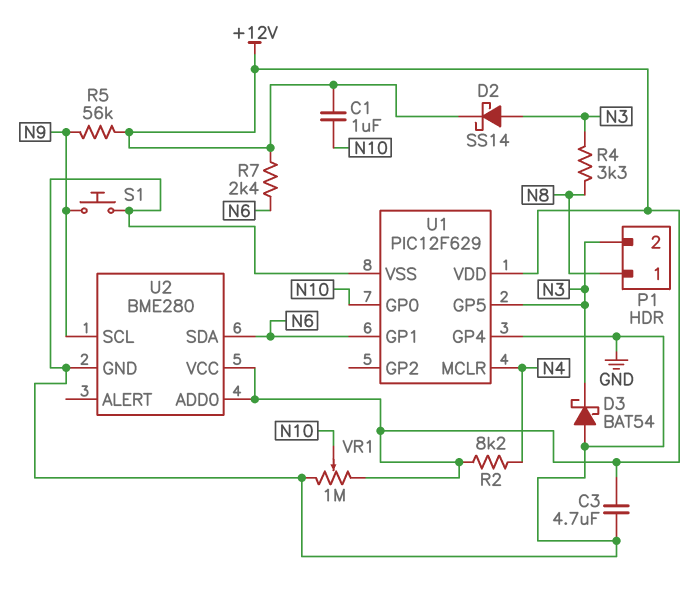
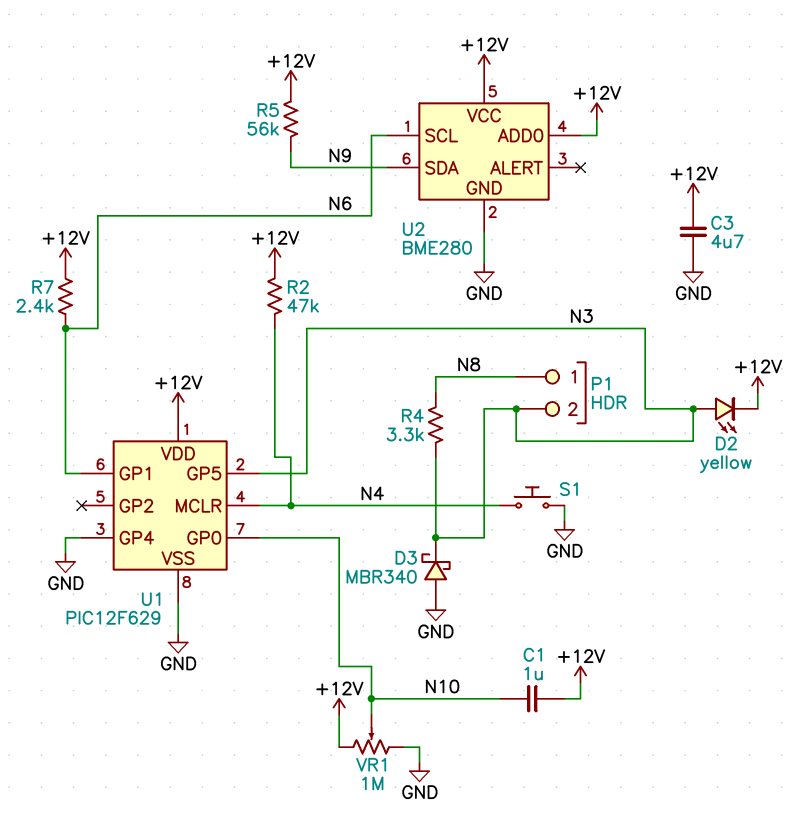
D2: schottky SS14 (A N3, K +12V) -> LED yellow (A N3, K +12V)
D3: schottky BAT54 (A GND, K N3) -> schottky MBR340 (A GND, K N3)
R2: 8.2k (+12V, N4) -> 47k (+12V, N4)
S1: button (GND, N9) -> button (GND, N4)
U2 pin SCL: N9 -> N6
U2 pin SDA: N6 -> N9

